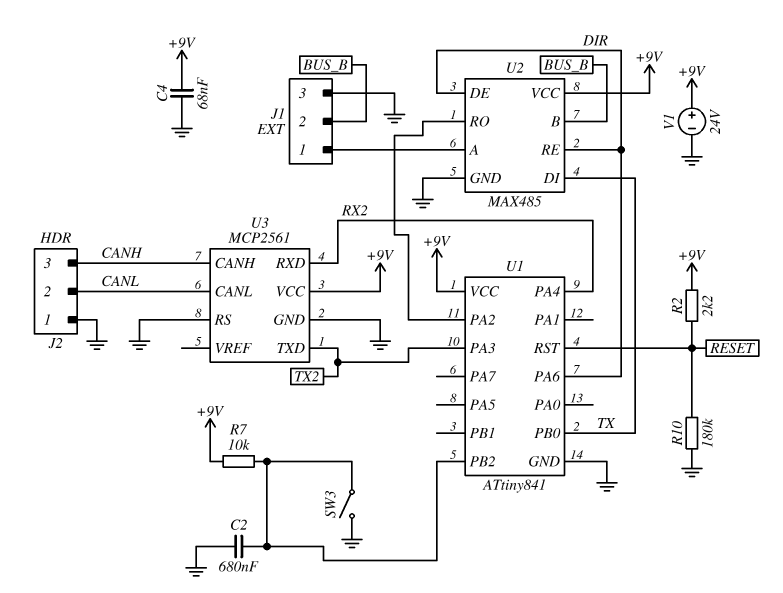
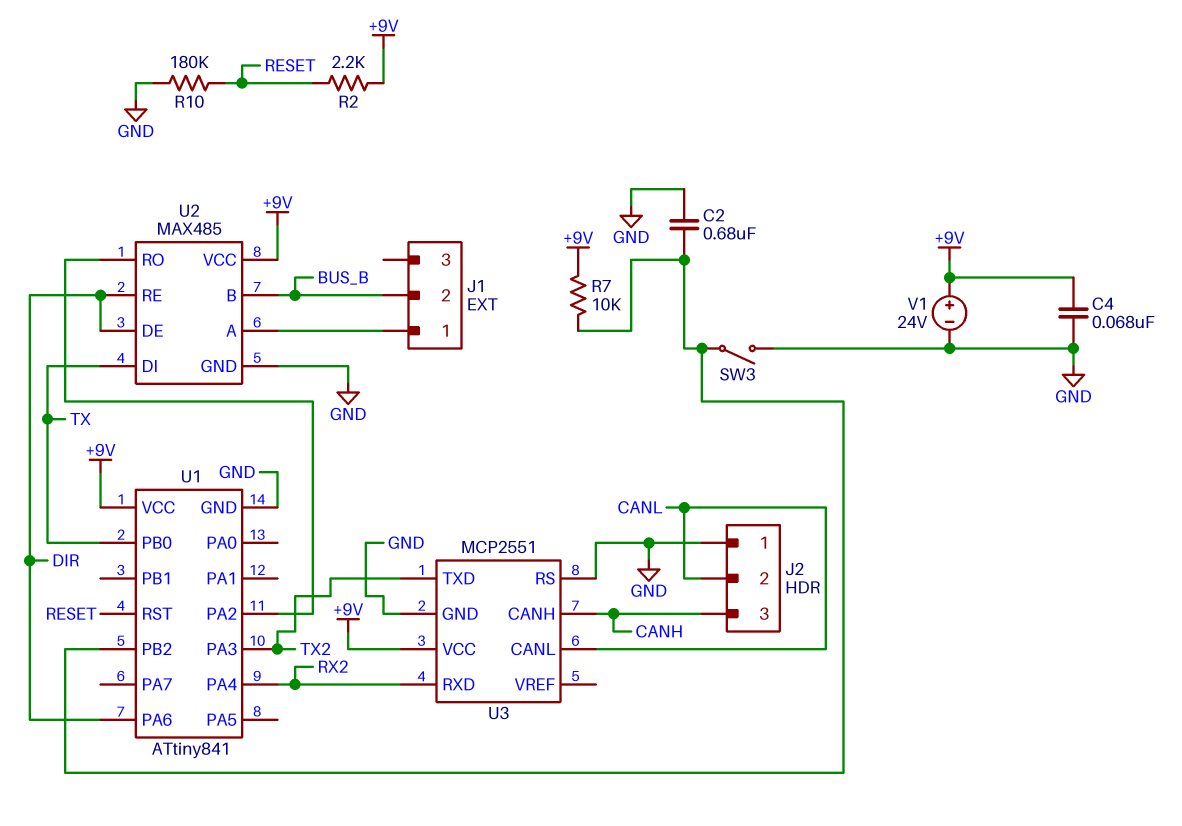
J1 pin 3: GND -> none
U3: MCP2561 -> MCP2551

